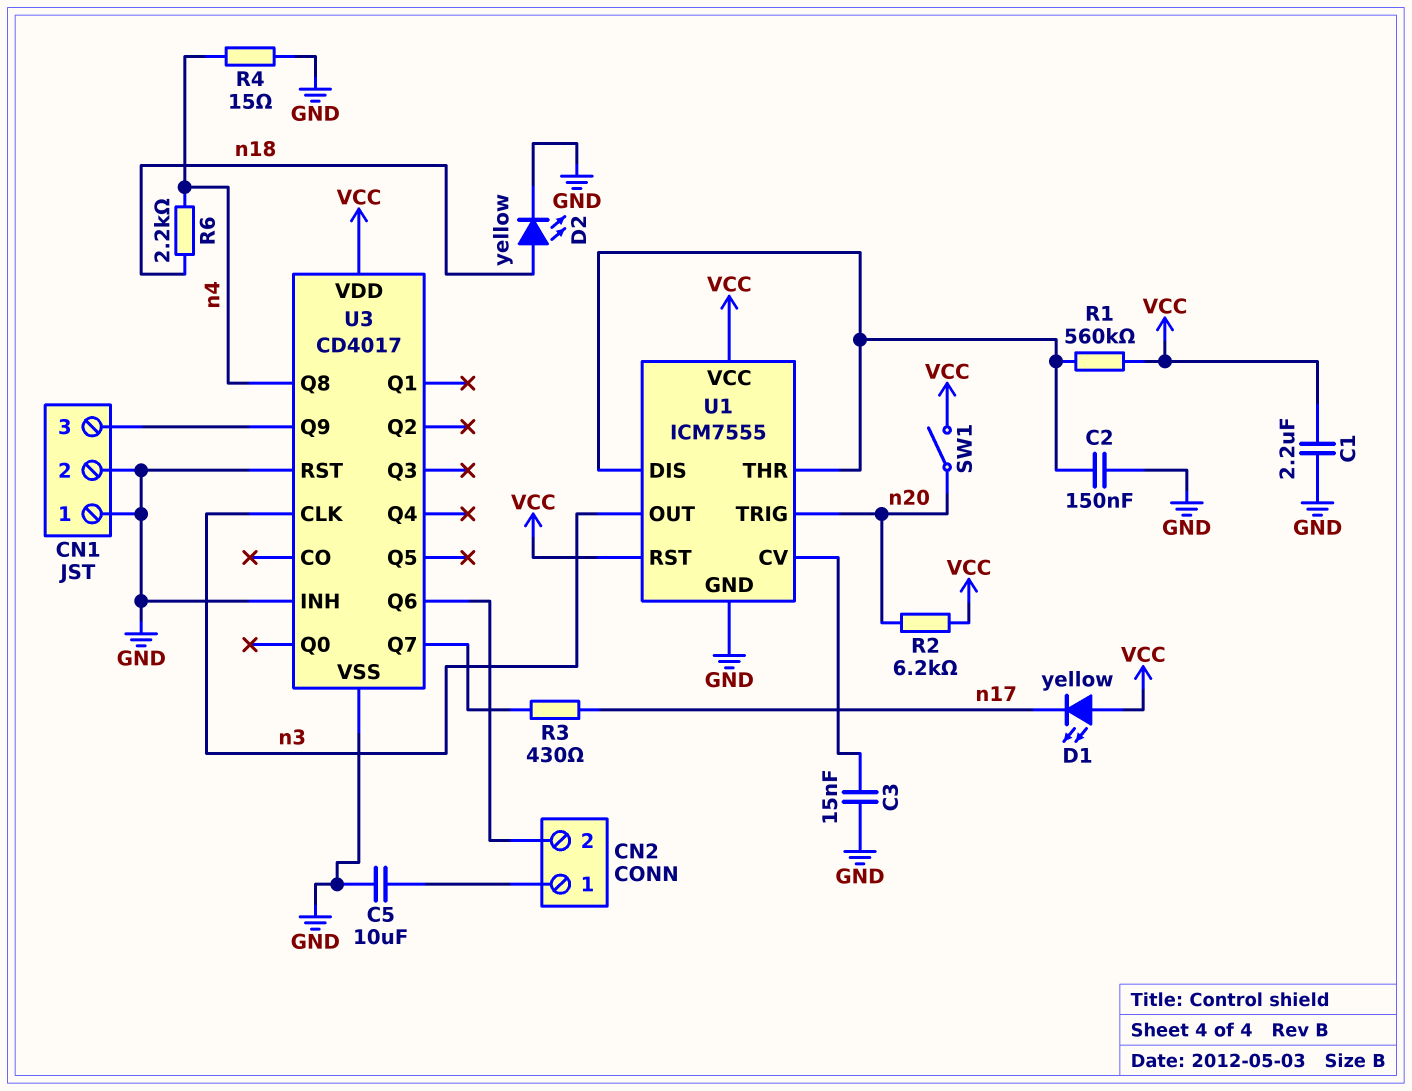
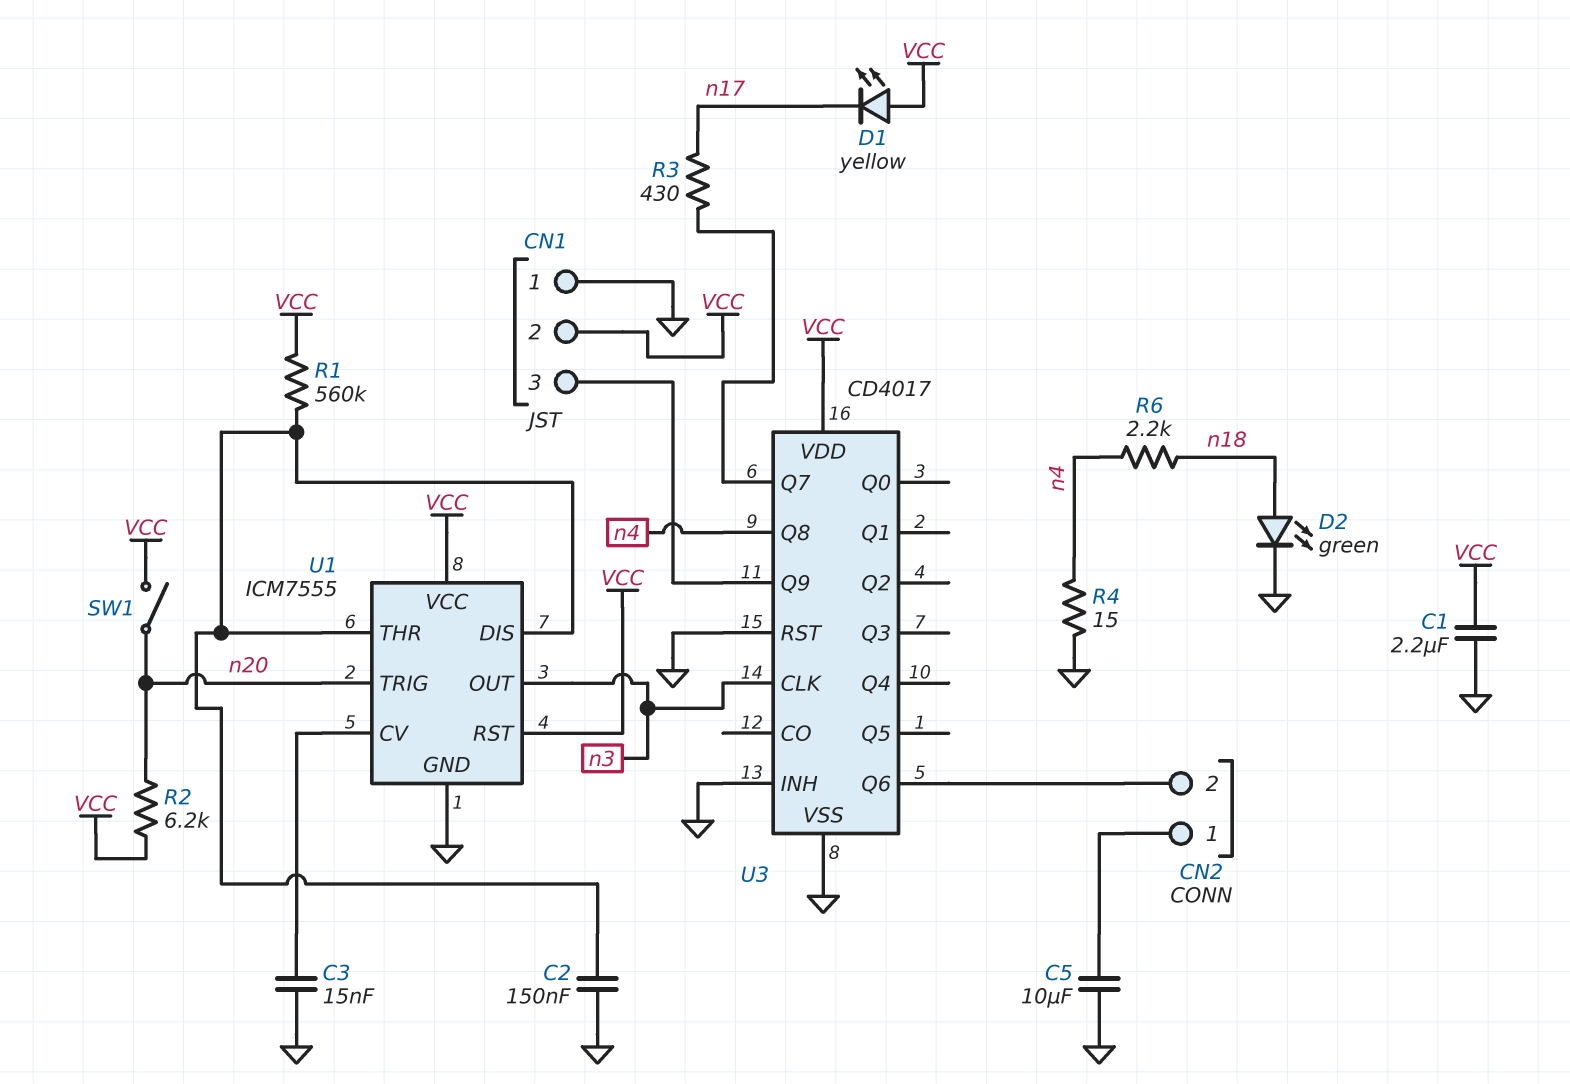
CN1 pin 2: GND -> VCC
D2: LED yellow (A n18, K GND) -> LED green (A n18, K GND)

